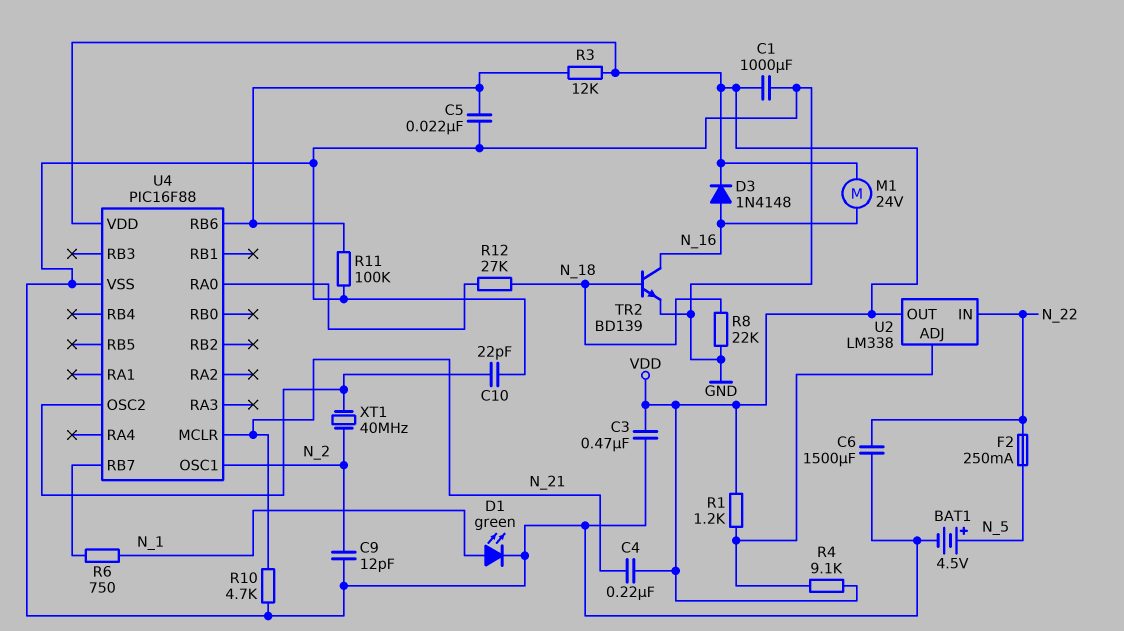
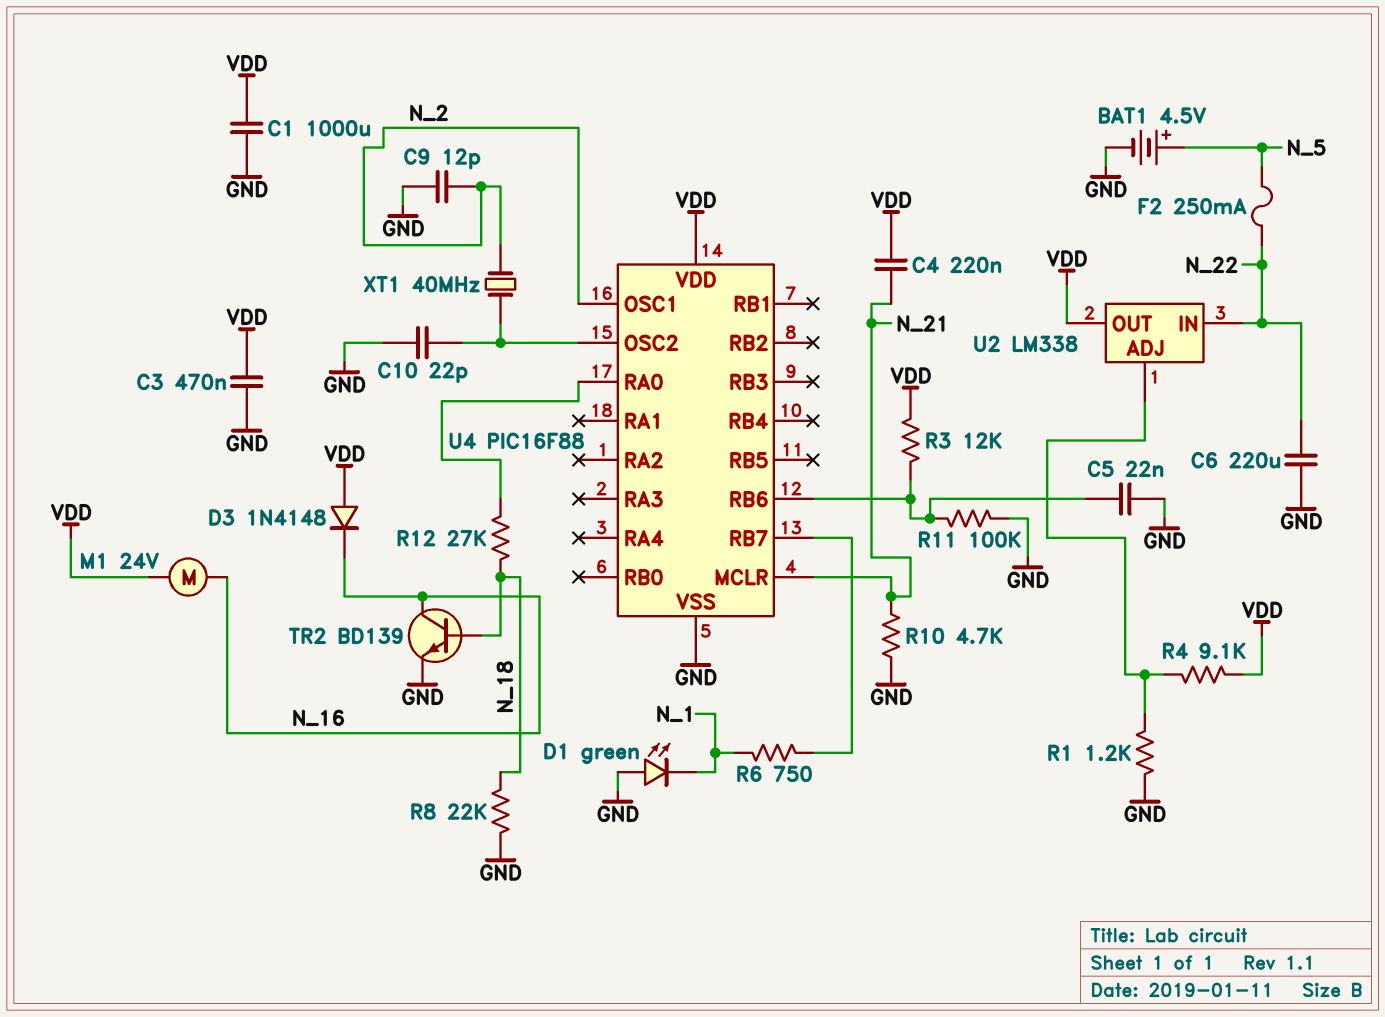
C6: 1500uF (GND, N_22) -> 220uF (GND, N_22)
D1: LED green (A N_1, K GND) -> LED green (A GND, K N_1)
D3: diode 1N4148 (A N_16, K VDD) -> diode 1N4148 (A VDD, K N_16)
R1: 1.2k (U2/ADJ, VDD) -> 1.2k (GND, U2/ADJ)

